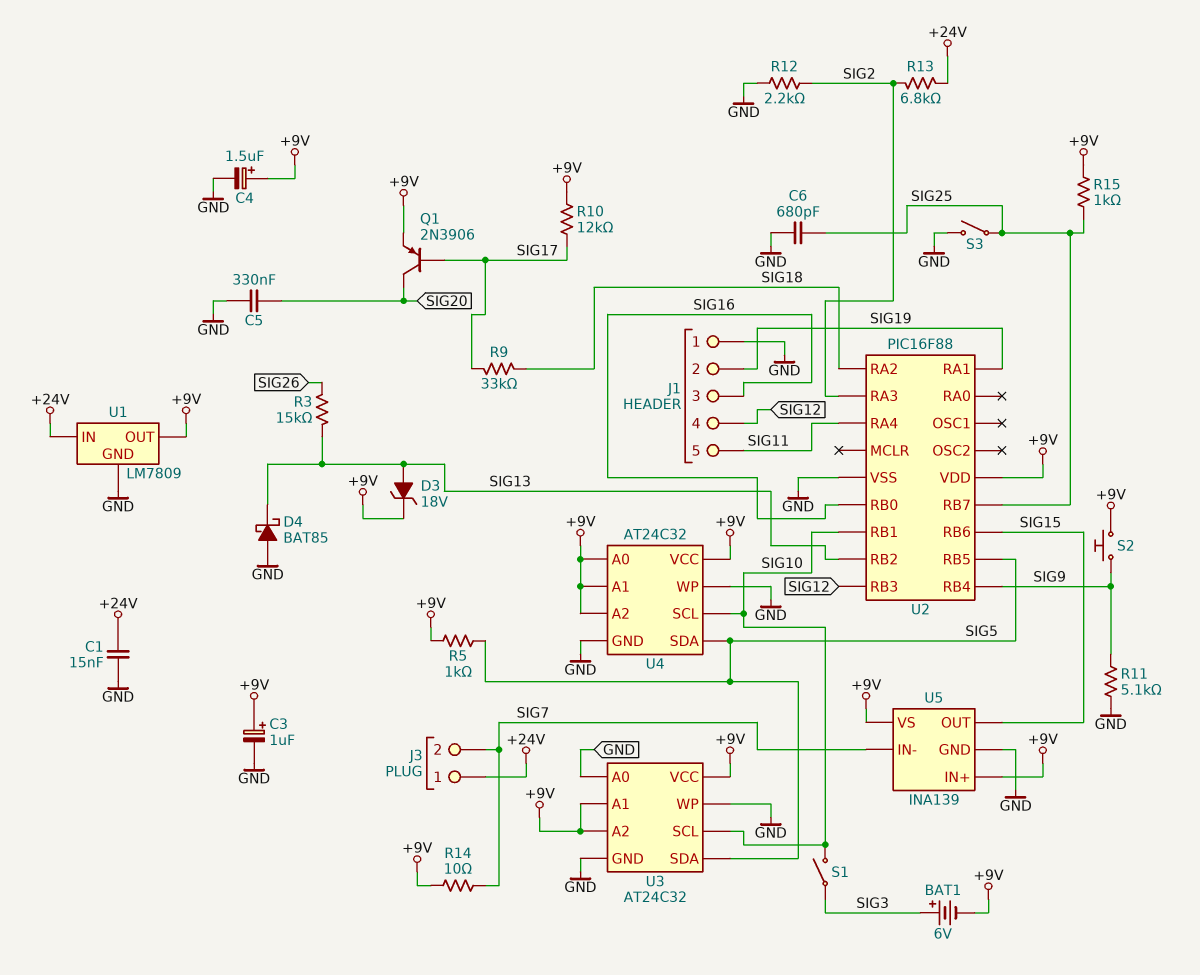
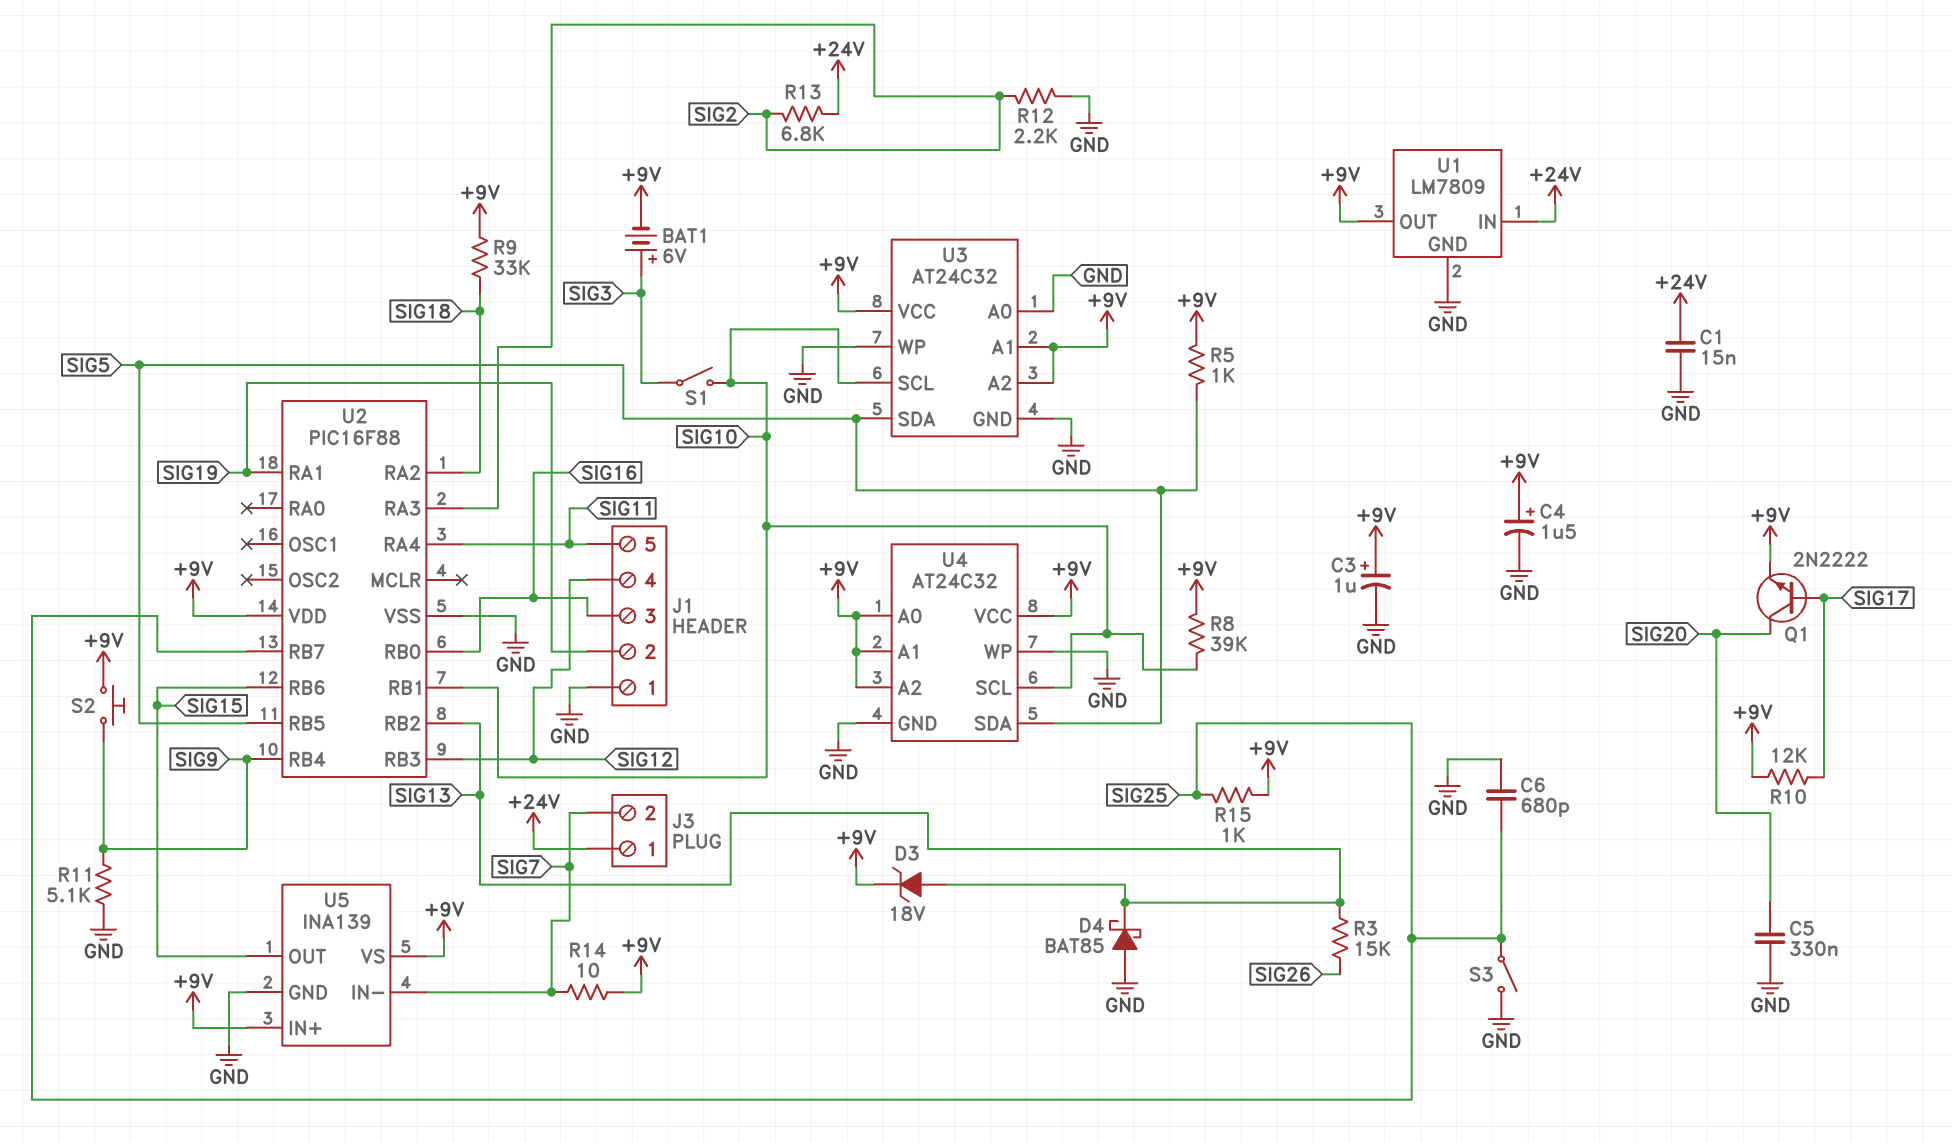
Q1: PNP 2N3906 (B SIG17, C SIG20, E +9V) -> NPN 2N2222 (B SIG17, C SIG20, E +9V)
R8: none -> 39k (+9V, SIG10)
R9: 33k (SIG17, SIG18) -> 33k (+9V, SIG18)

